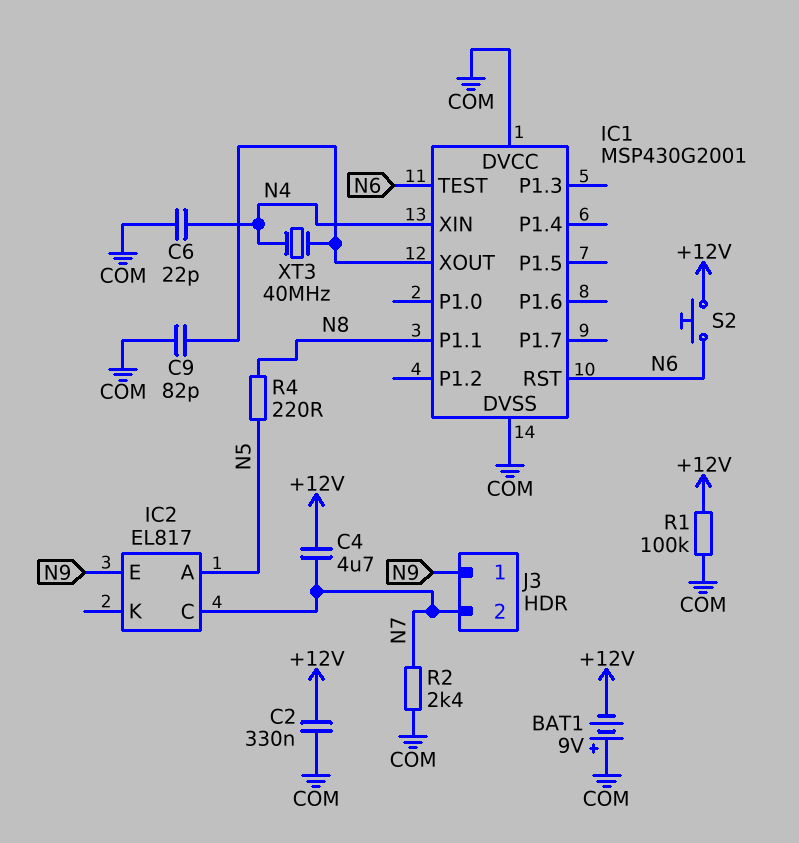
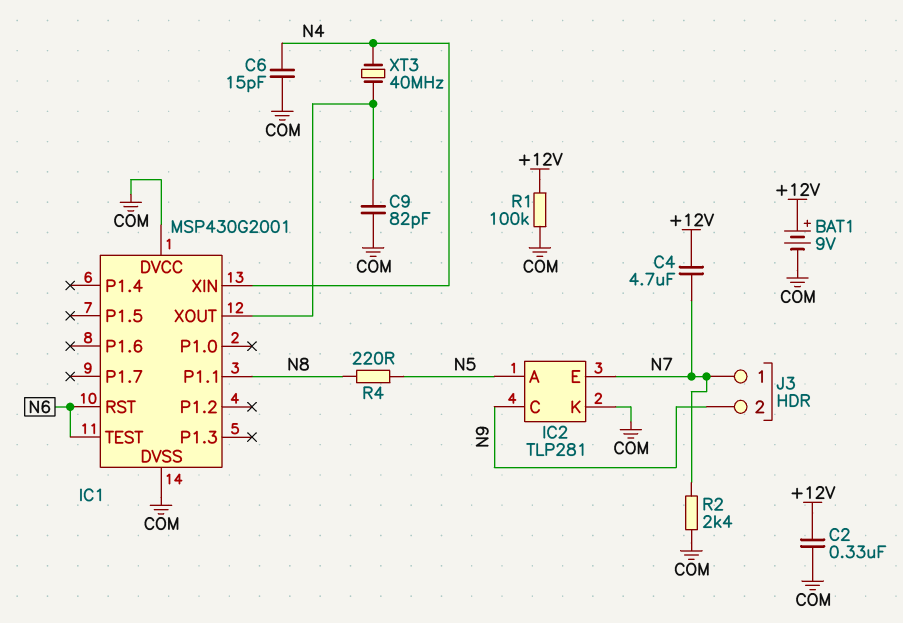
BAT1: 9V (plus COM, minus +12V) -> 9V (plus +12V, minus COM)
C6: 22pF (COM, N4) -> 15pF (COM, N4)
IC2: EL817 -> TLP281
IC2 pin C: N7 -> N9
IC2 pin E: N9 -> N7
IC2 pin K: none -> COM
J3 pin 1: N9 -> N7
J3 pin 2: N7 -> N9
S2: button (+12V, N6) -> none

